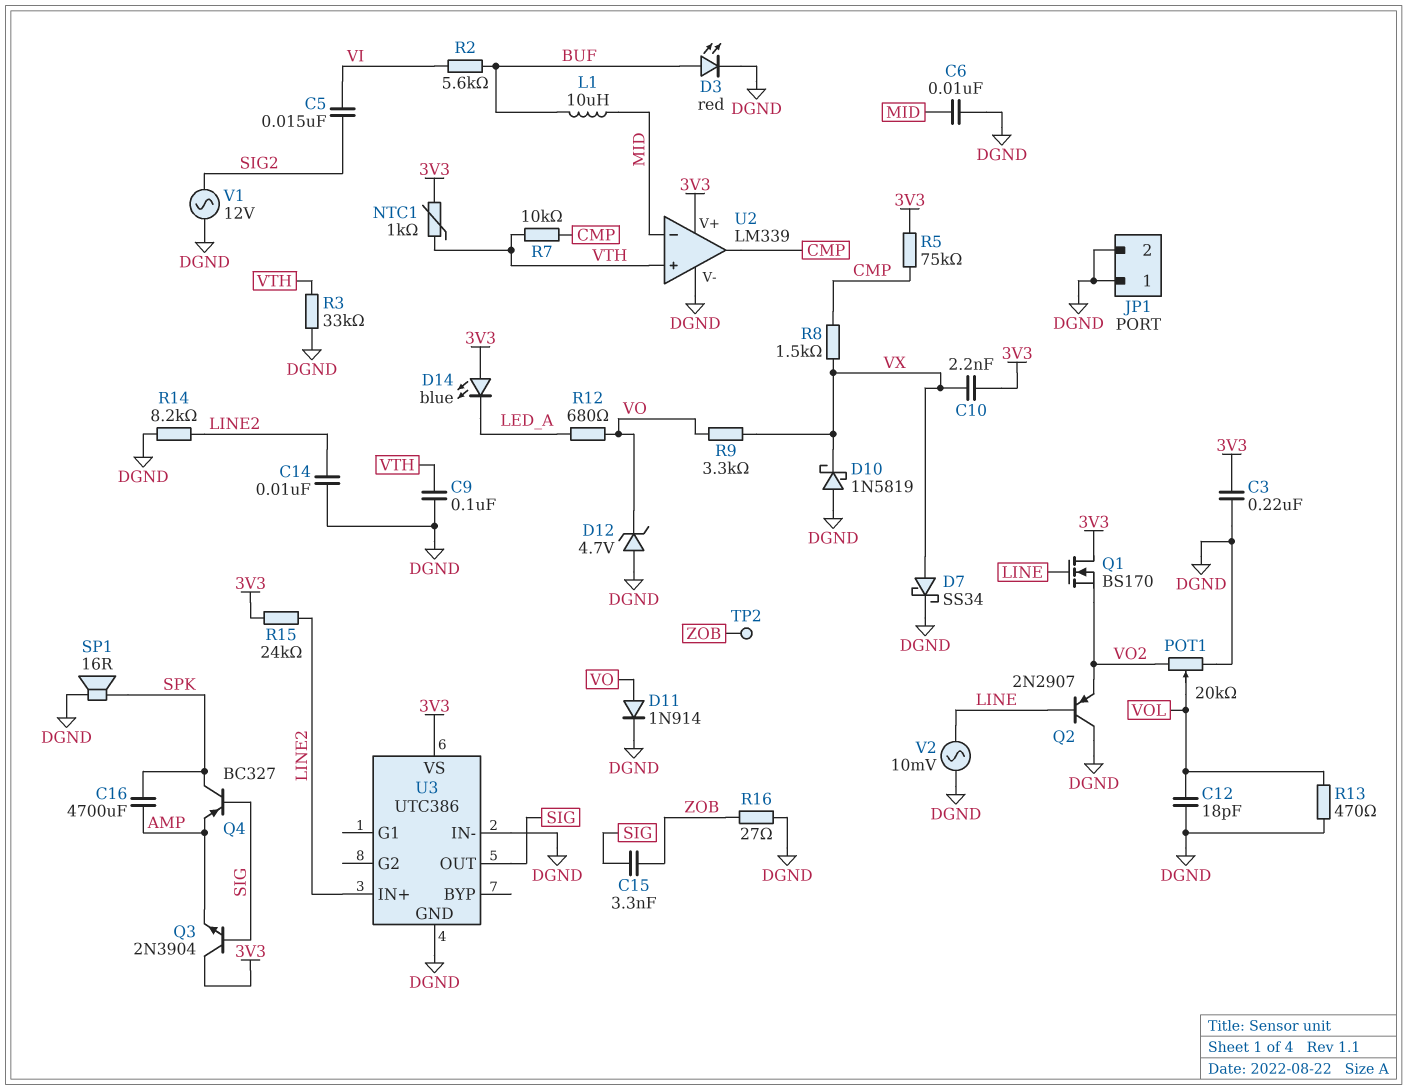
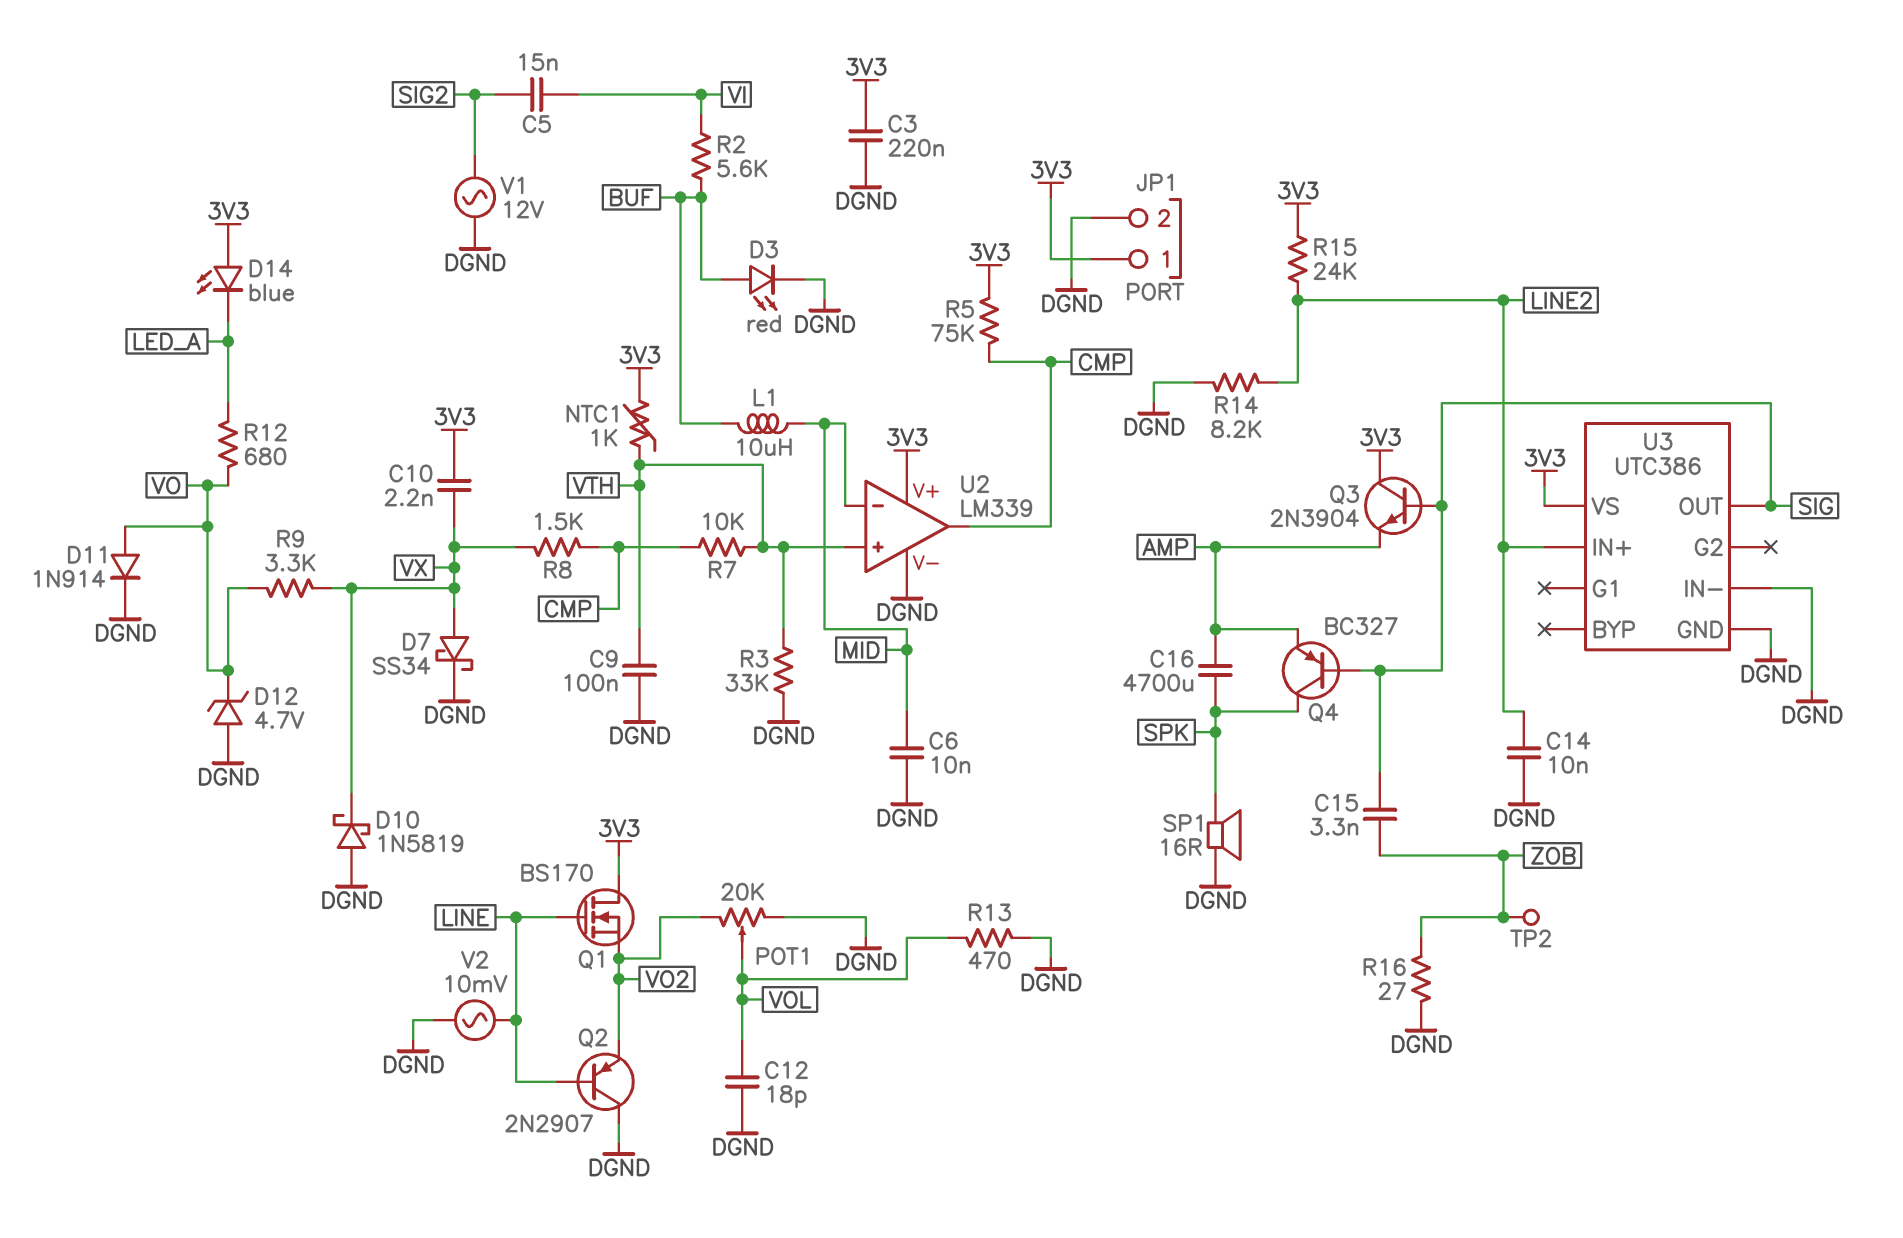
JP1 pin 1: DGND -> 3V3

